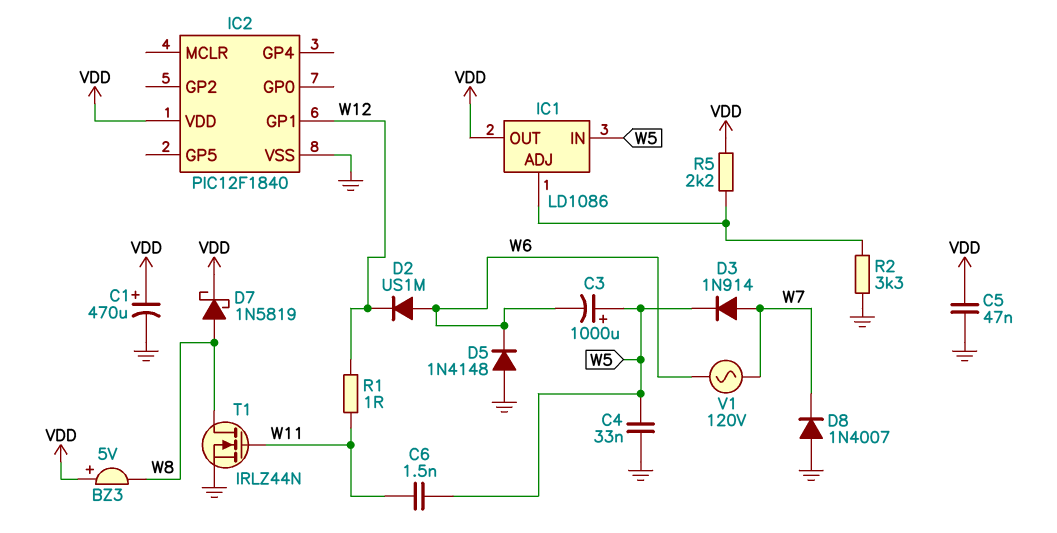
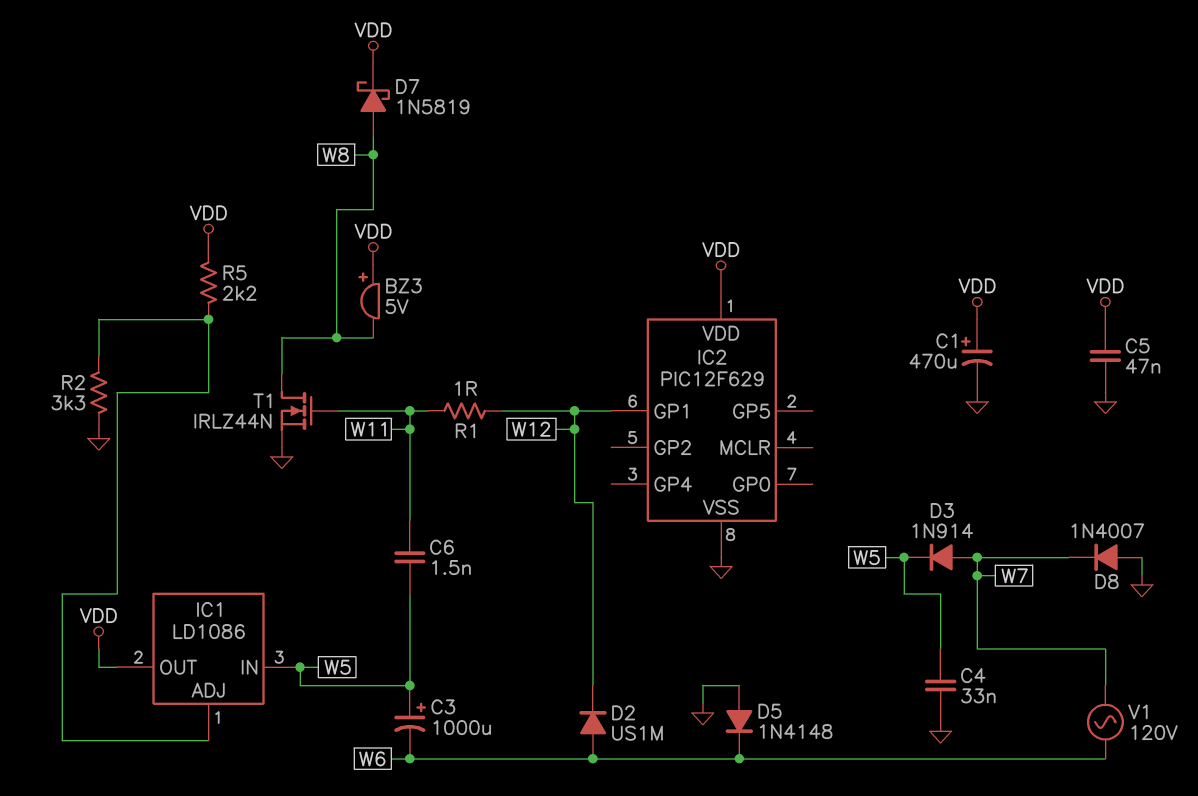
IC2: PIC12F1840 -> PIC12F629

